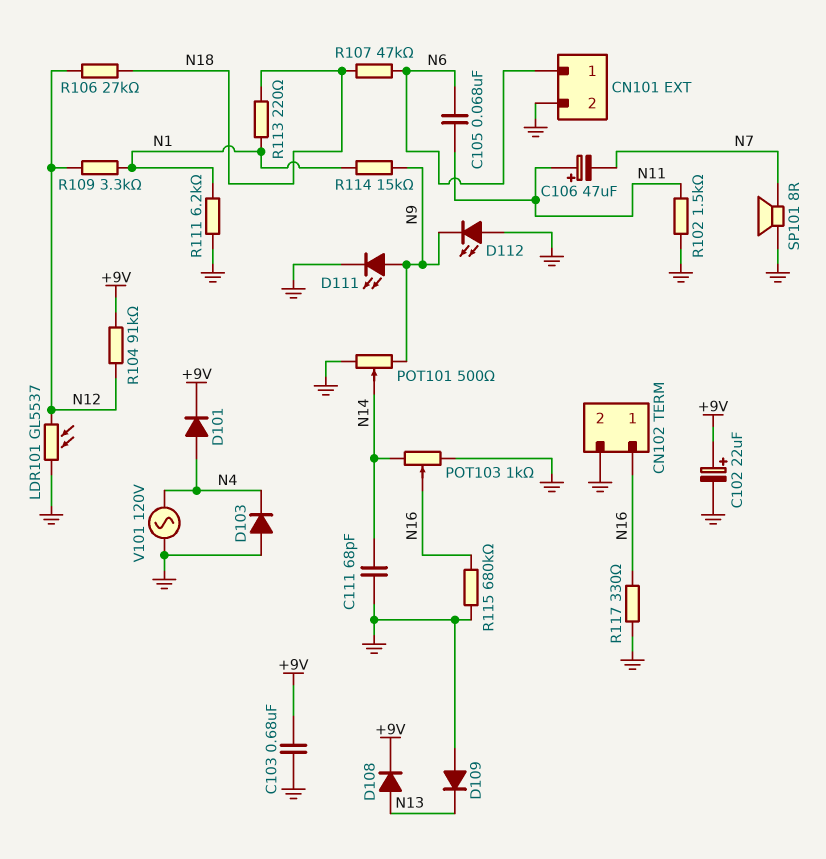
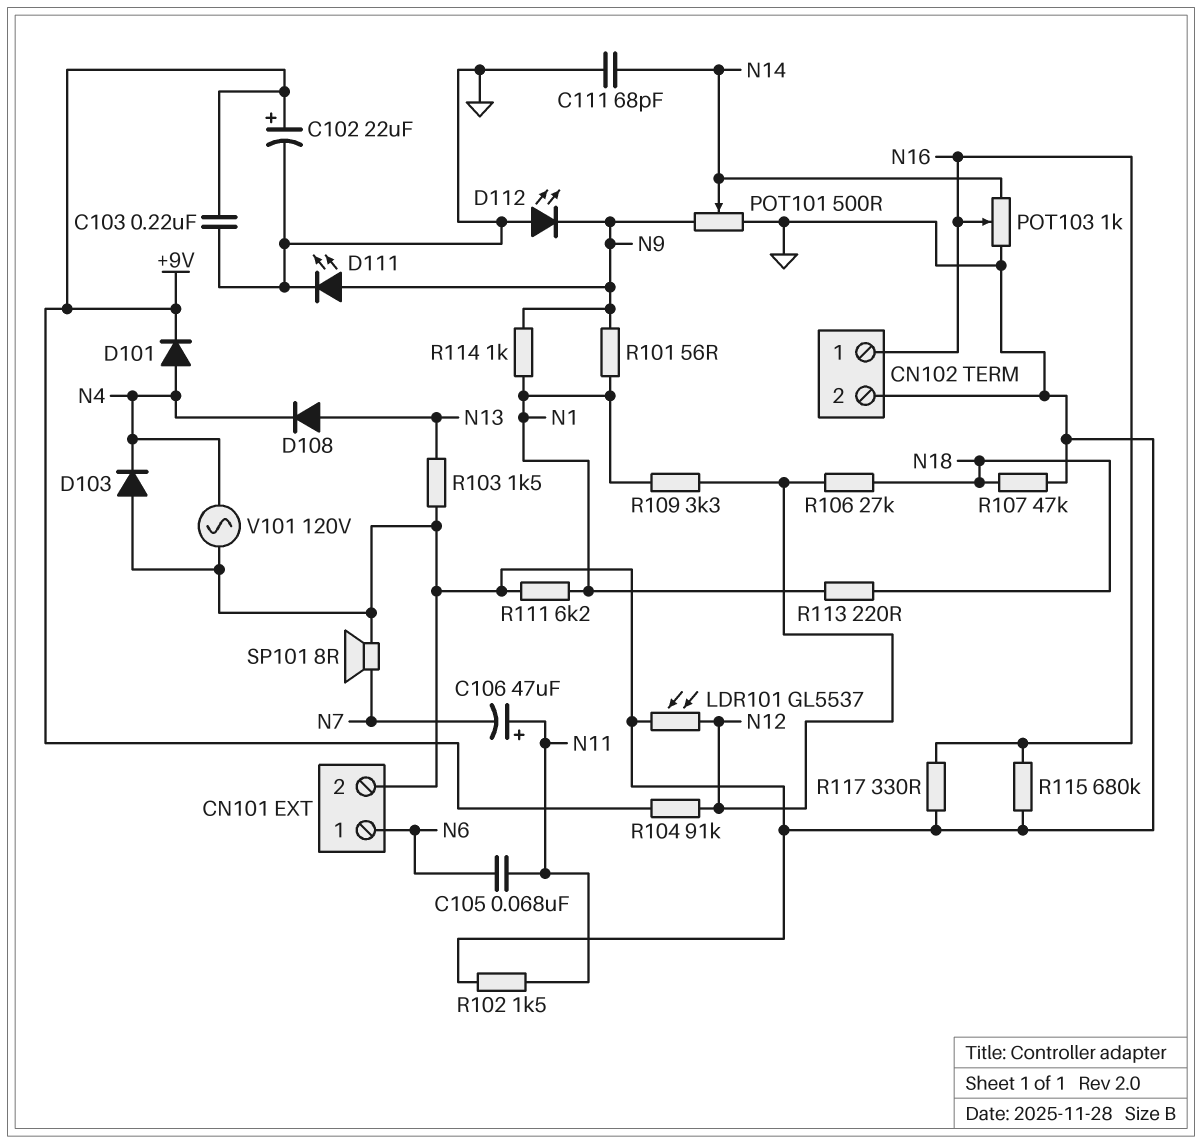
C103: 680nF (+9V, GND) -> 220nF (+9V, GND)
D108: diode (A N13, K +9V) -> diode (A N13, K N4)
D109: diode (A GND, K N13) -> none
R101: none -> 56 (N1, N9)
R103: none -> 1.5k (GND, N13)
R107: 47k (N6, N18) -> 47k (GND, N18)
R114: 15k (N1, N9) -> 1k (N1, N9)

